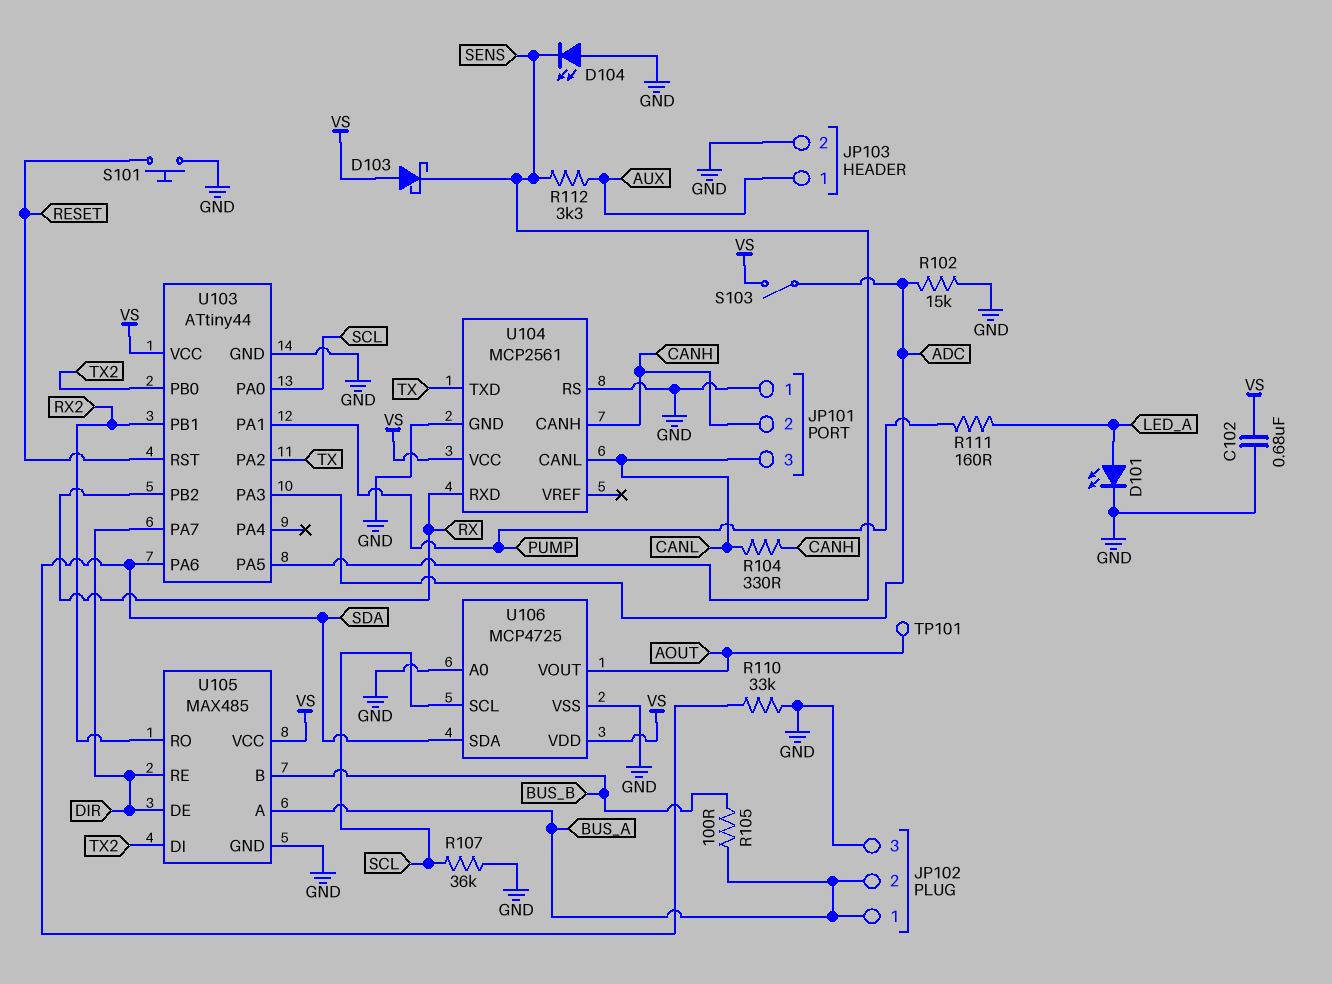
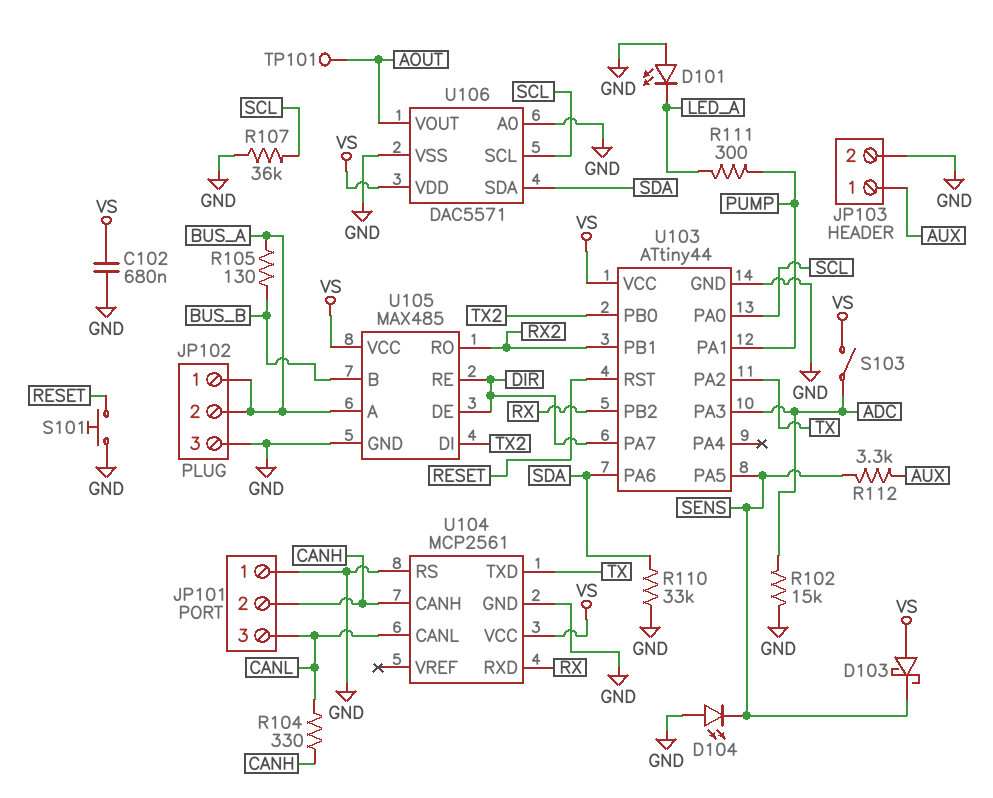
D101: LED (A LED_A, K GND) -> LED (A GND, K LED_A)
R105: 100 (BUS_A, BUS_B) -> 130 (BUS_A, BUS_B)
R111: 160 (LED_A, PUMP) -> 300 (LED_A, PUMP)
U106: MCP4725 -> DAC5571

